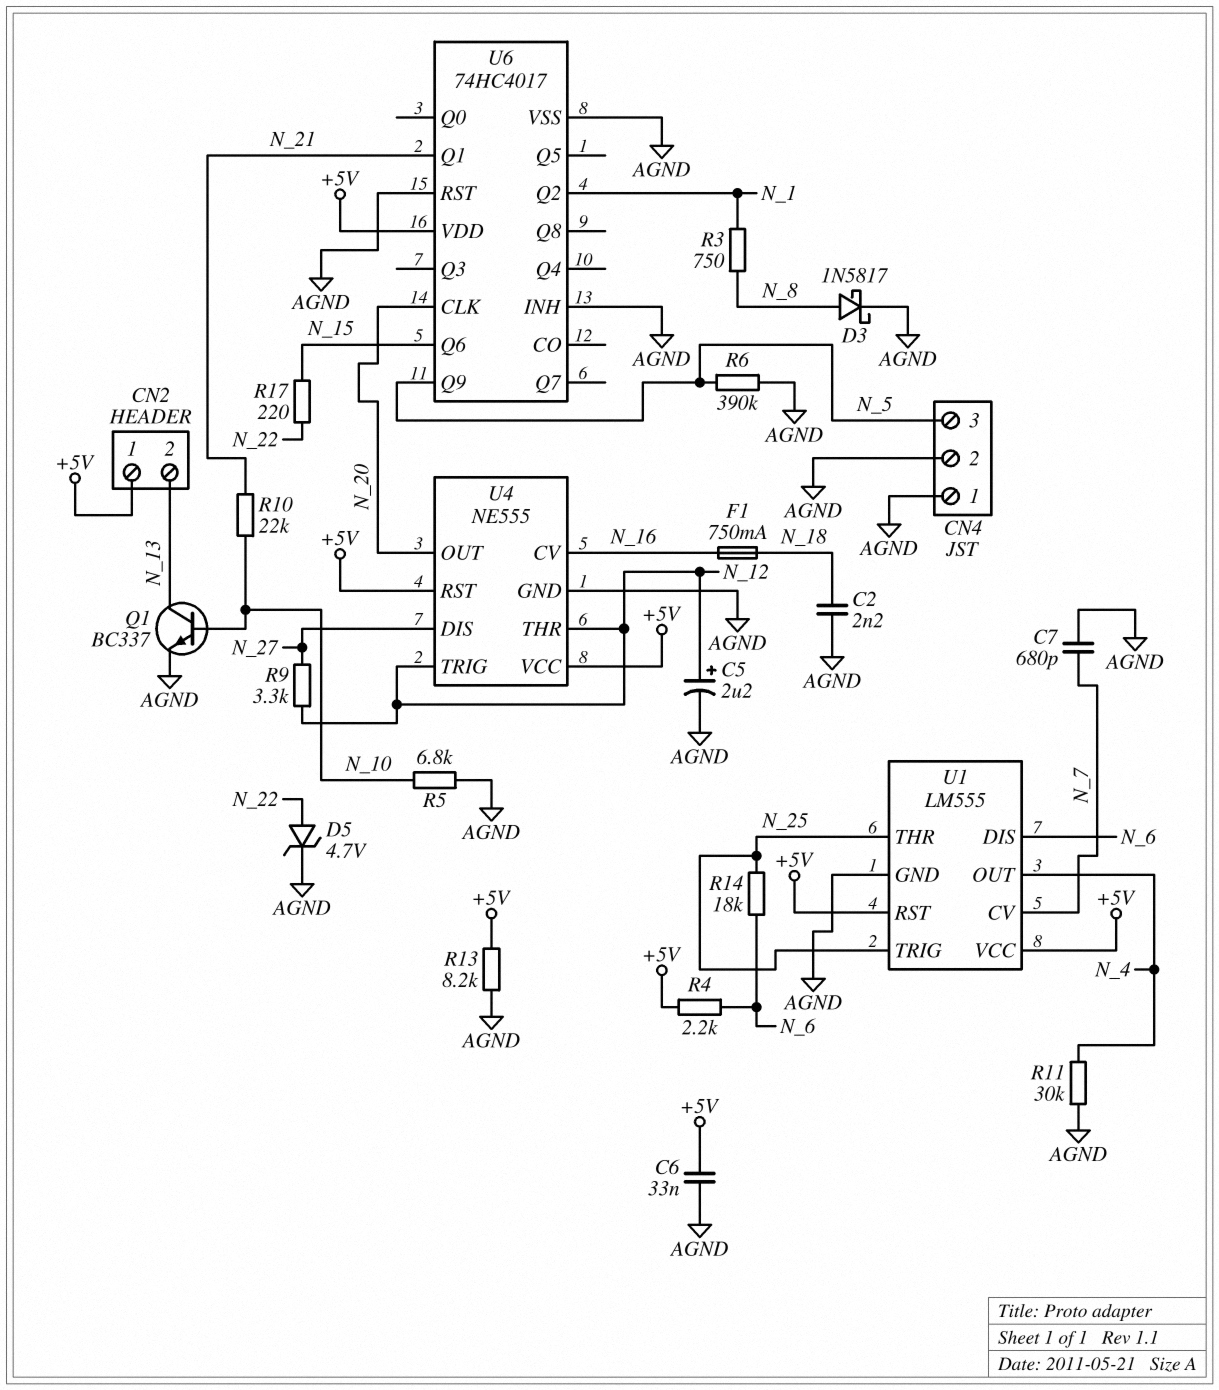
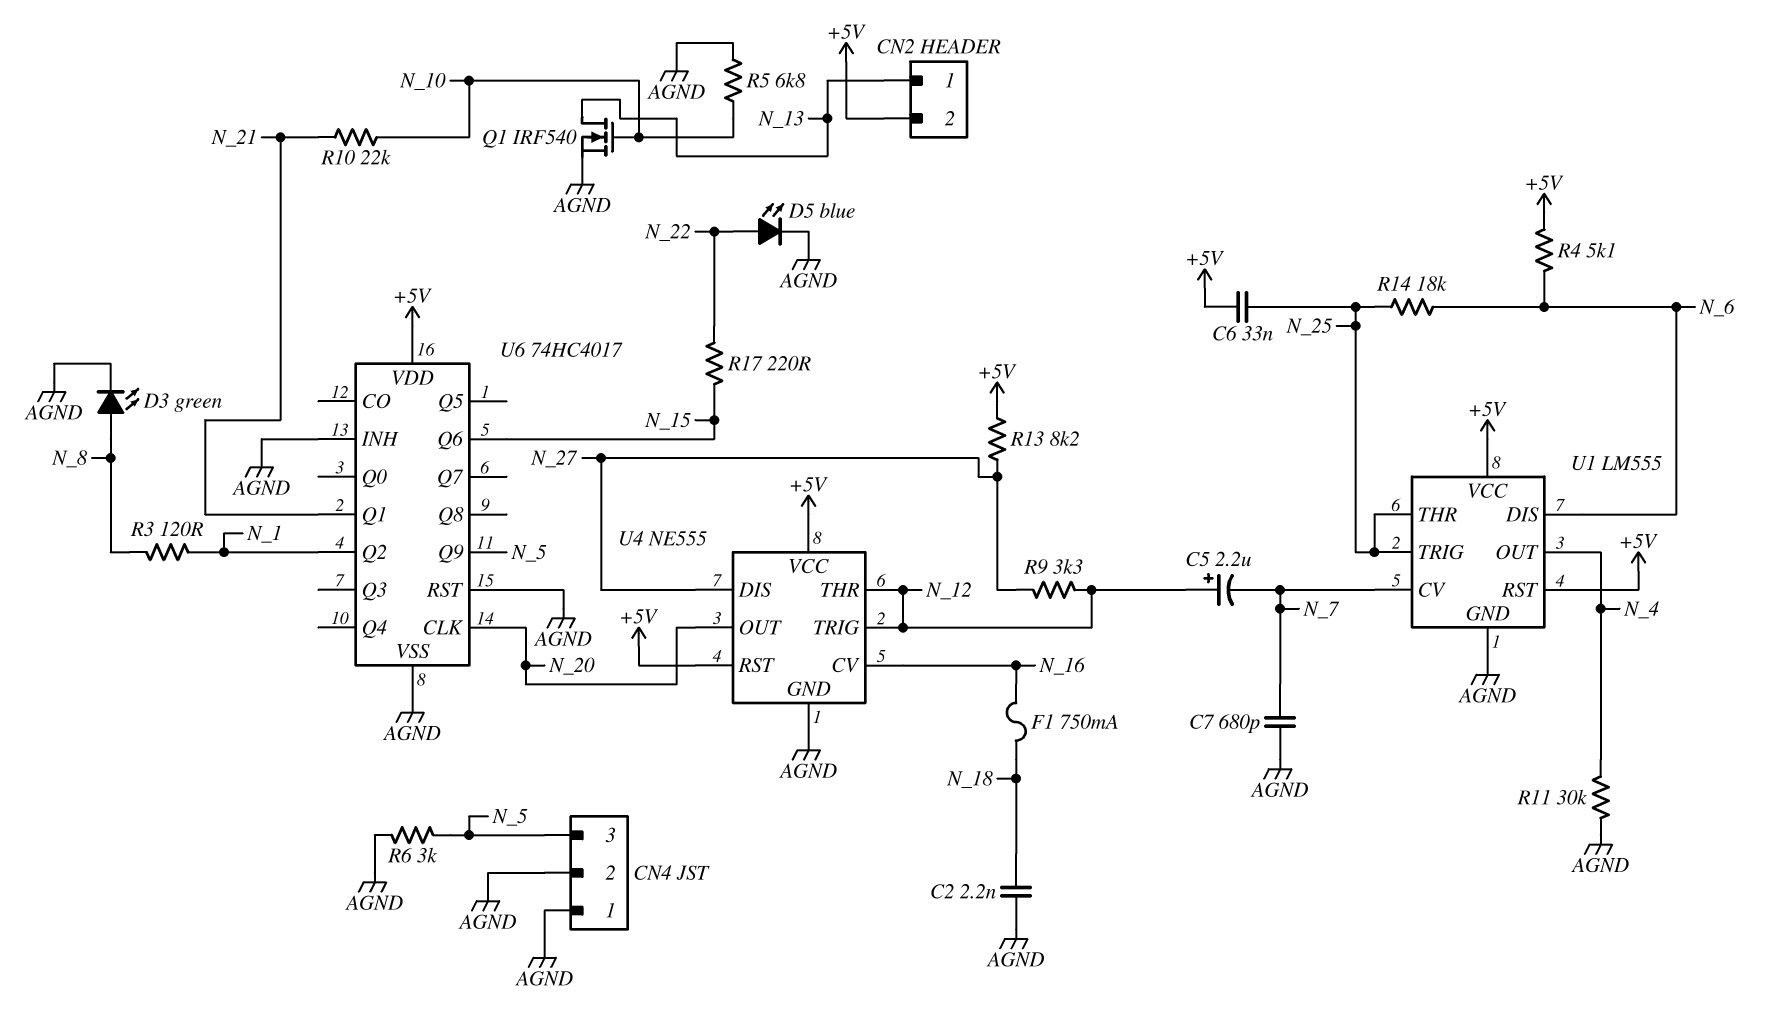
C5: 2.2uF (plus N_12, minus AGND) -> 2.2uF (plus N_12, minus N_7)
C6: 33nF (+5V, AGND) -> 33nF (+5V, N_25)
CN2 pin 1: +5V -> N_13
CN2 pin 2: N_13 -> +5V
D3: schottky 1N5817 (A N_8, K AGND) -> LED green (A N_8, K AGND)
D5: zener 4.7V (A N_22, K AGND) -> LED blue (A N_22, K AGND)
Q1: NPN BC337 (B N_10, C N_13, E AGND) -> NMOS IRF540 (G N_10, D N_13, S AGND)
R3: 750 (N_1, N_8) -> 120 (N_1, N_8)
R4: 2.2k (+5V, N_6) -> 5.1k (+5V, N_6)
R6: 390k (AGND, N_5) -> 3k (AGND, N_5)
R13: 8.2k (+5V, AGND) -> 8.2k (+5V, N_27)

